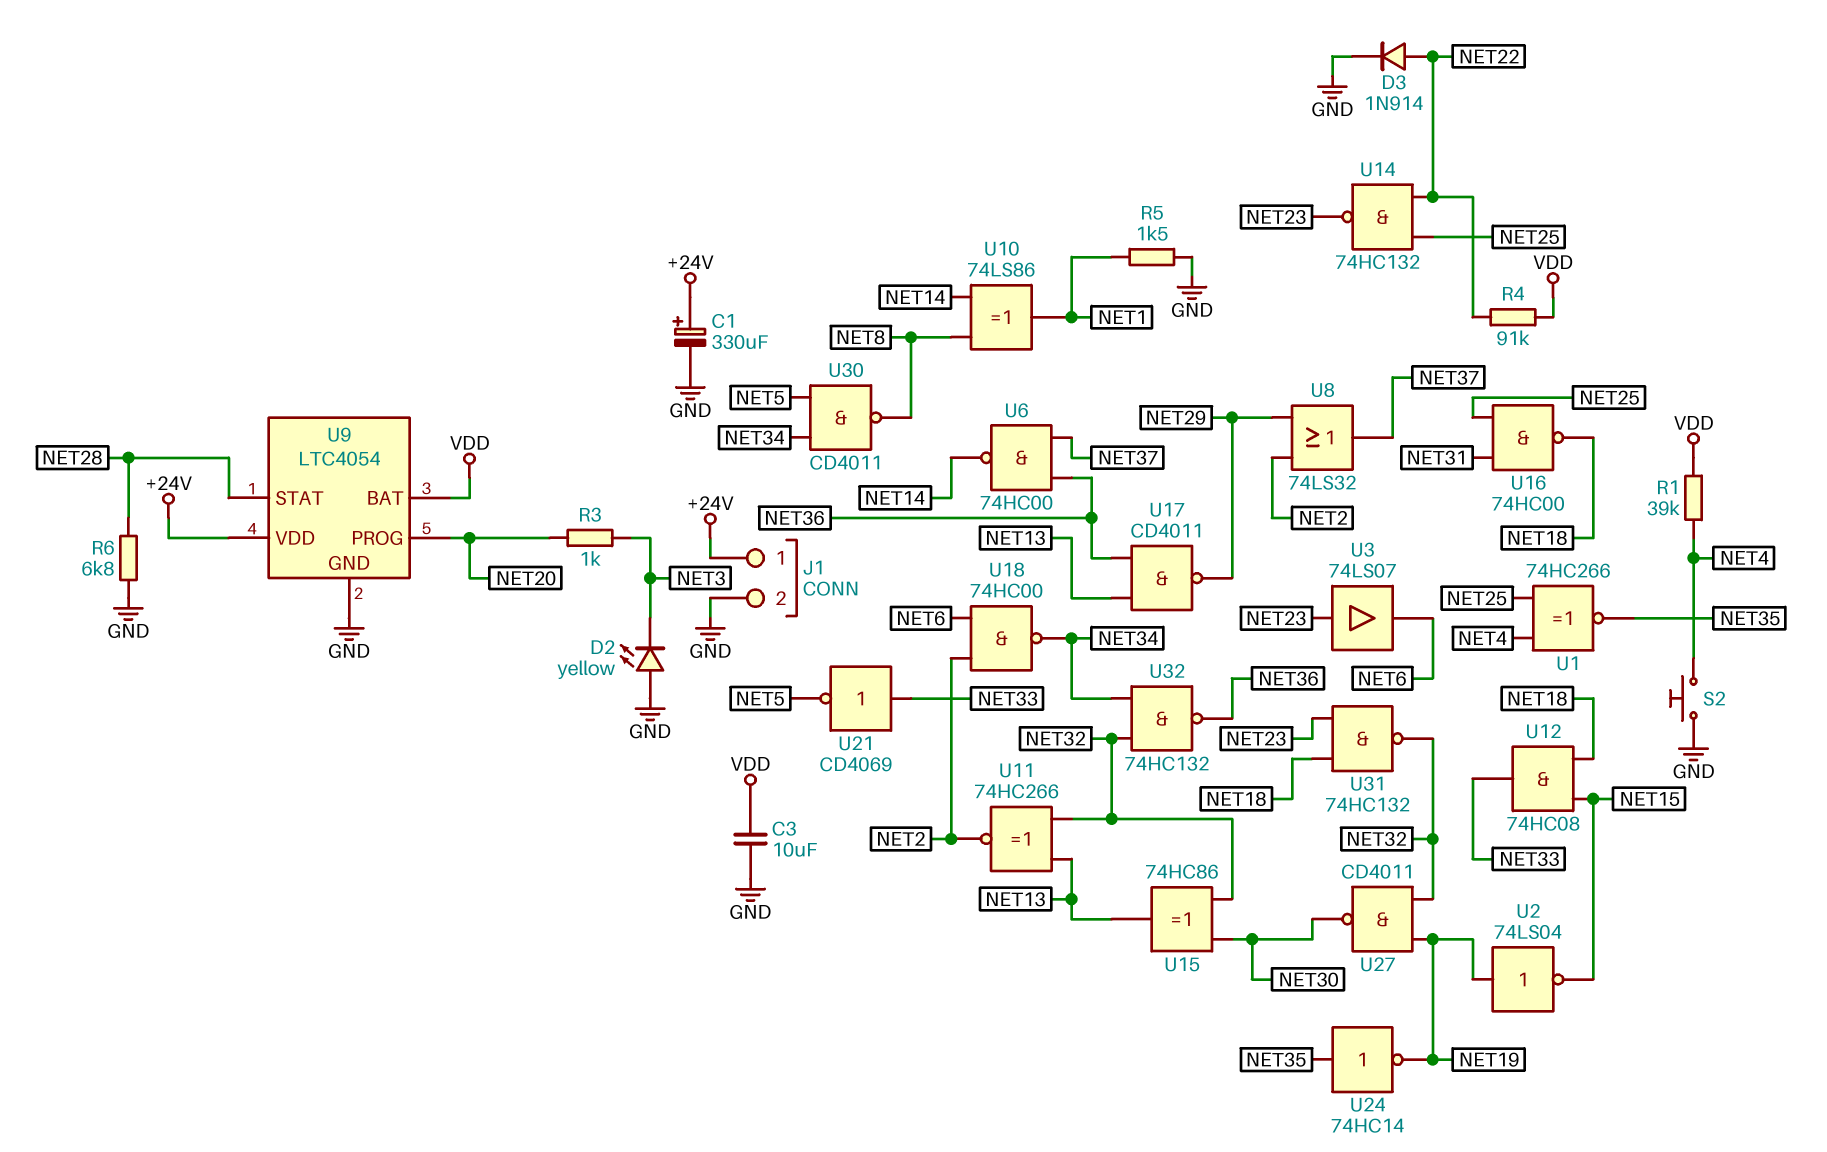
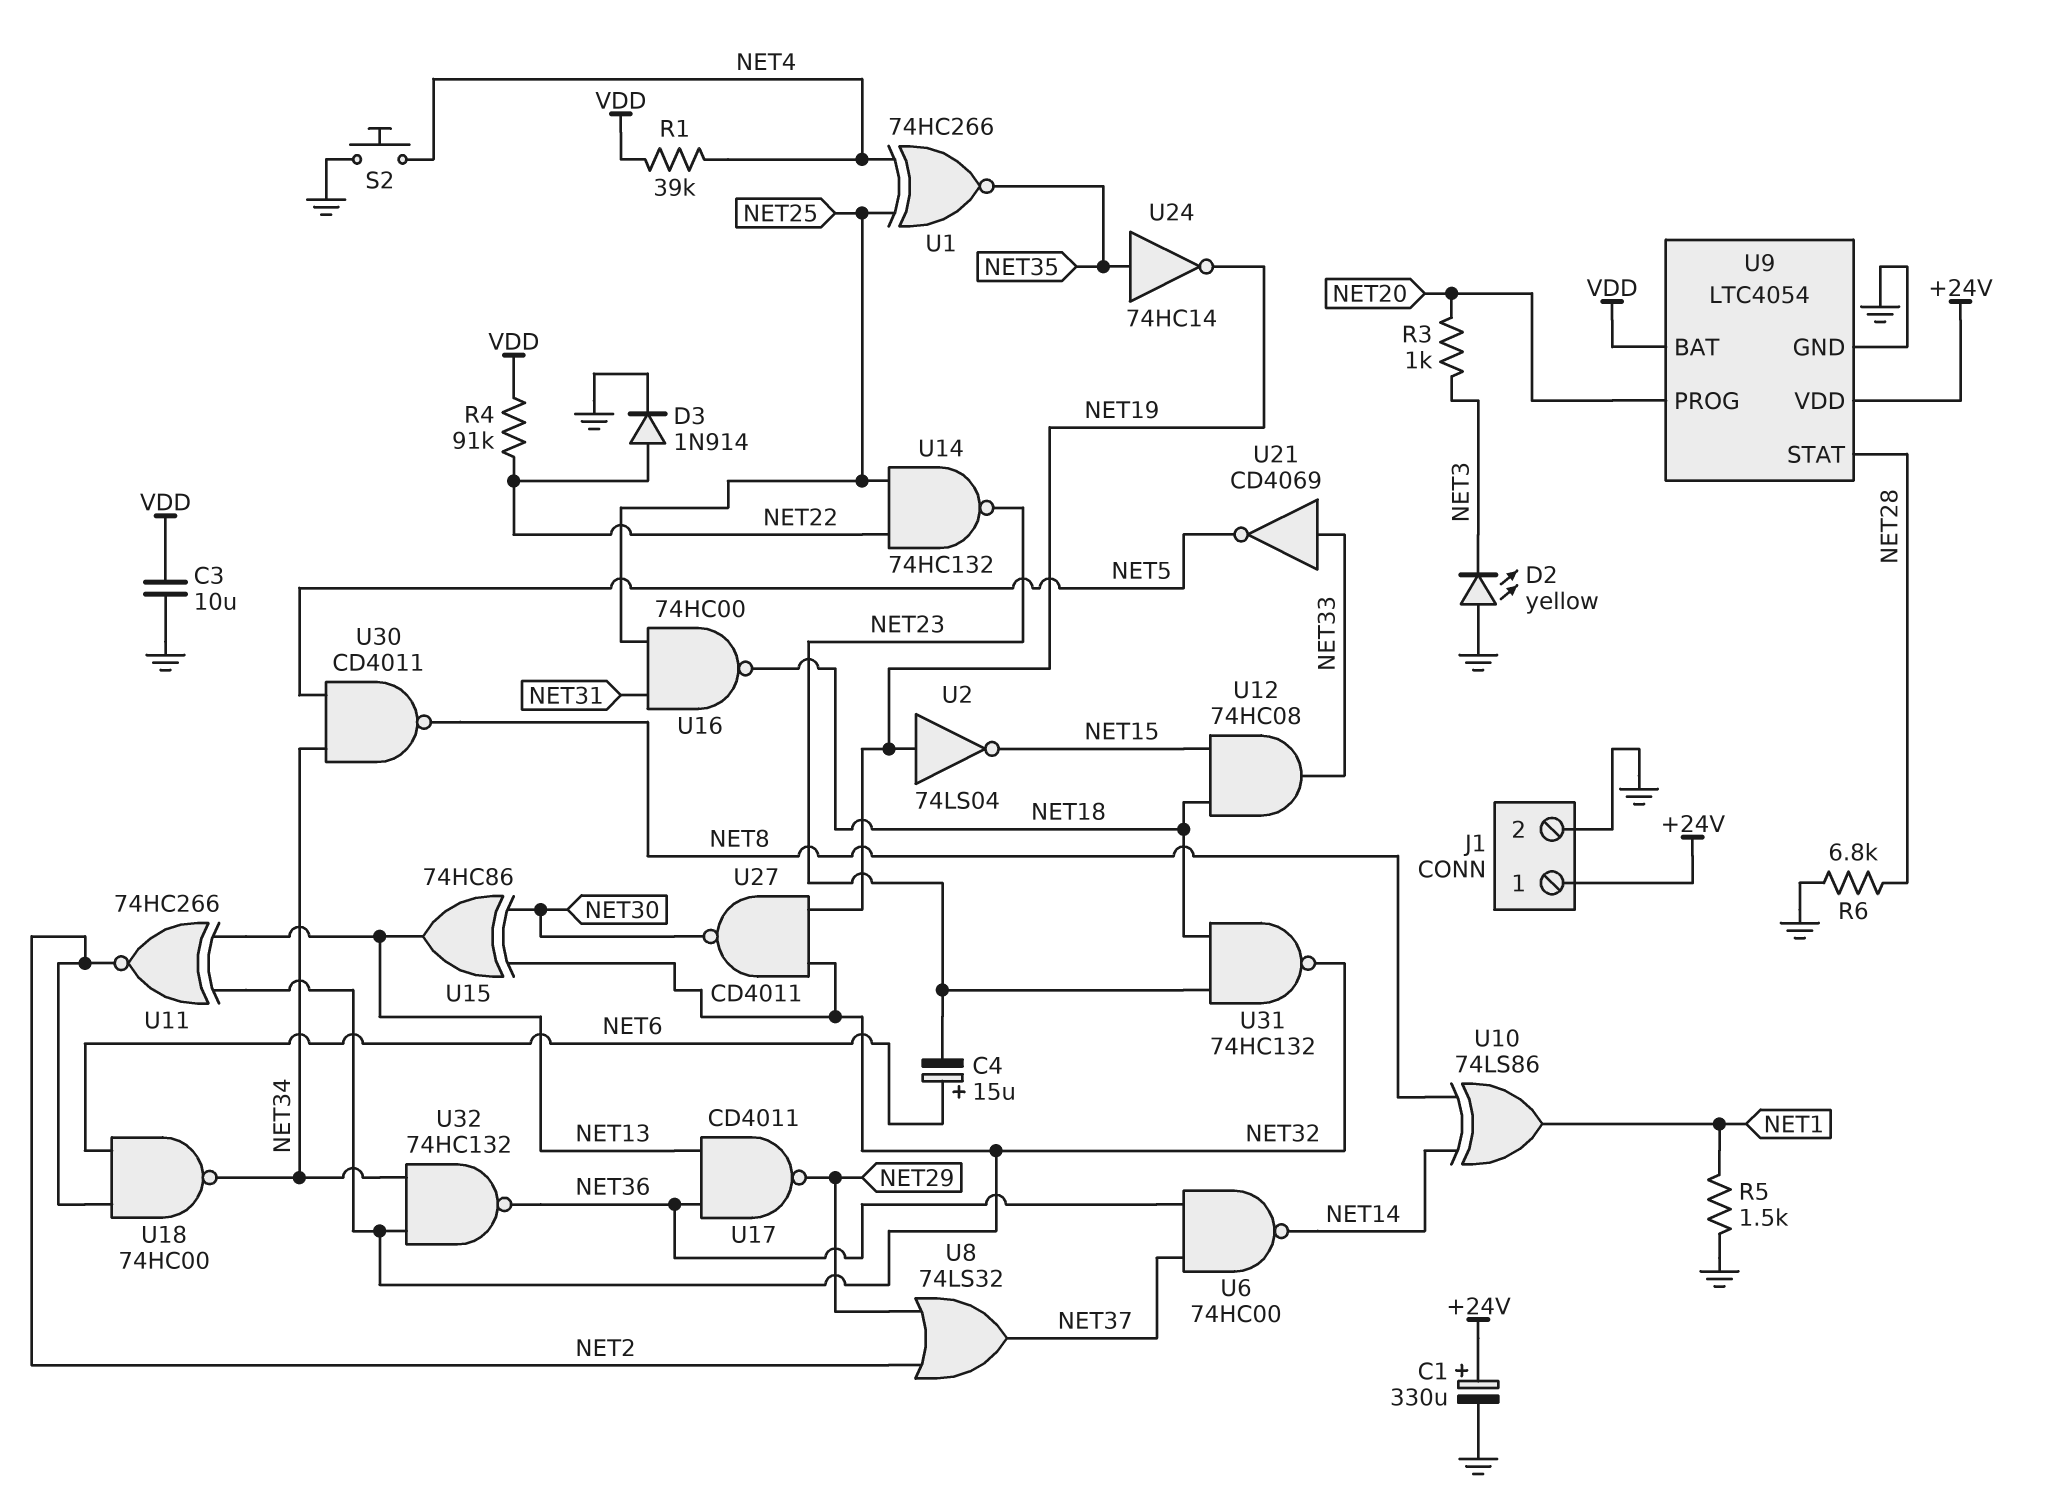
C4: none -> 15uF (plus NET6, minus NET23)
U3: buffer 74LS07 (in NET23, out NET6) -> none

